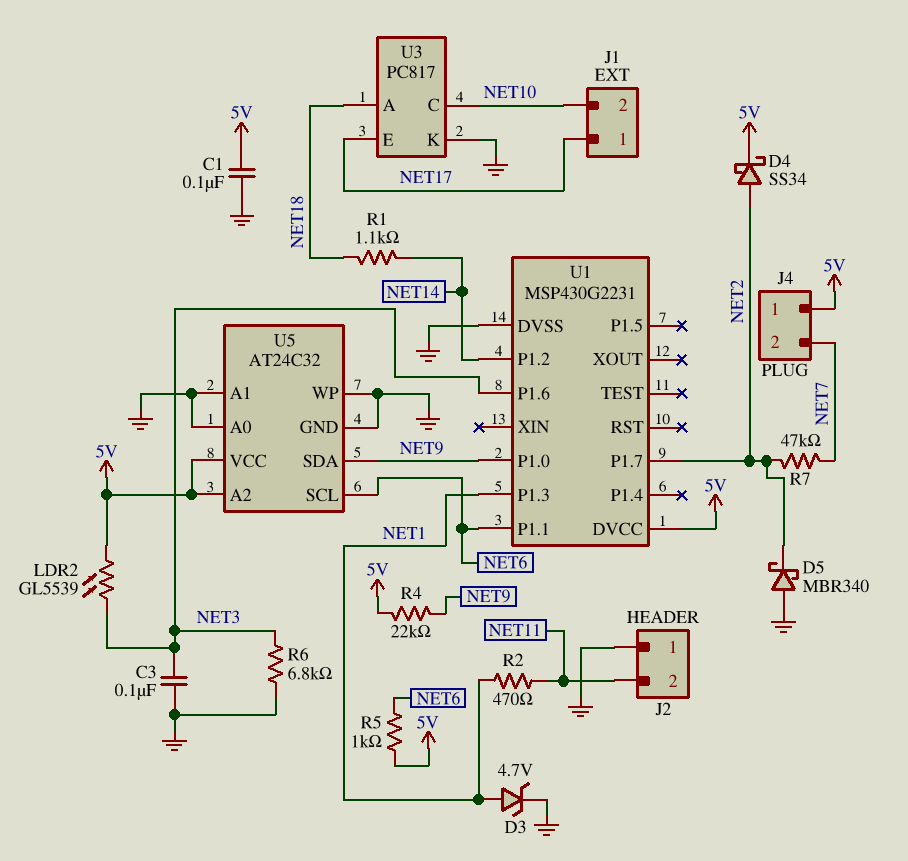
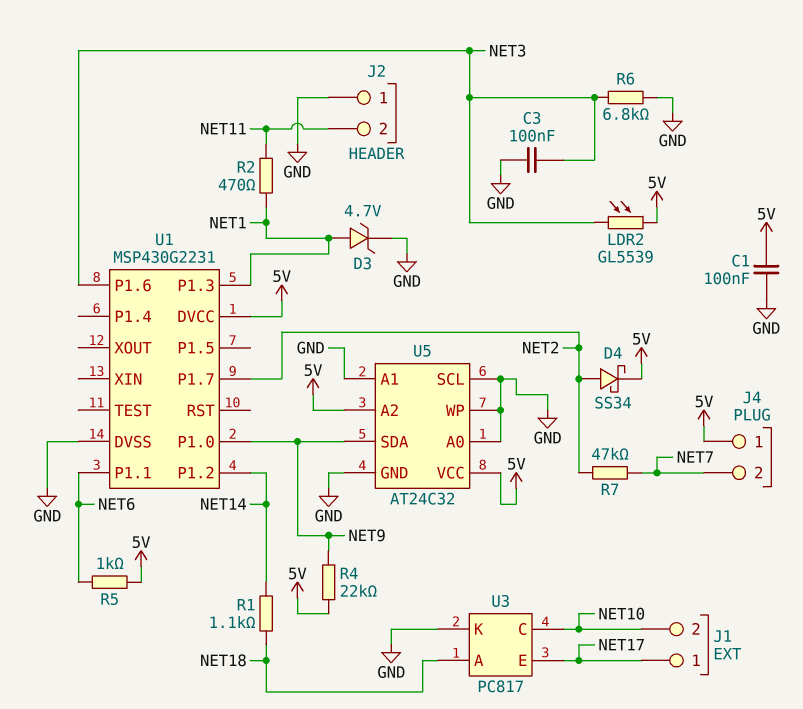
D5: schottky MBR340 (A GND, K NET2) -> none
U5 pin SCL: NET6 -> GND

